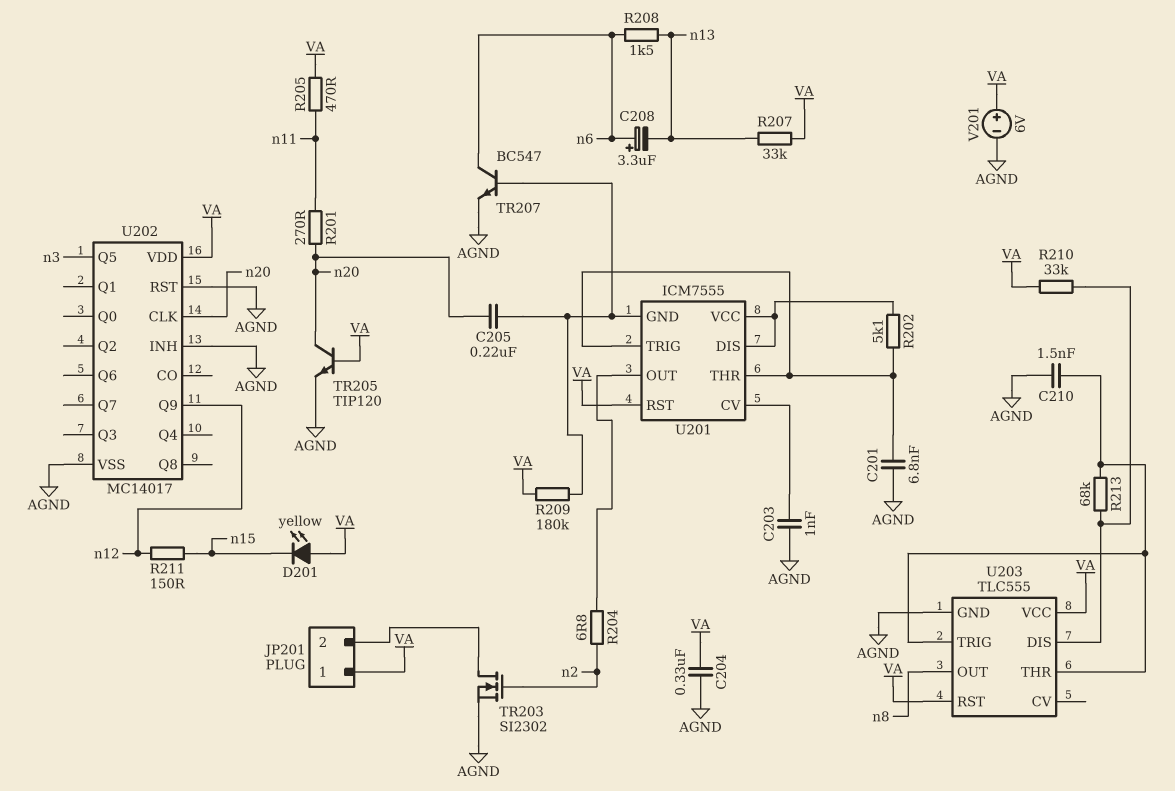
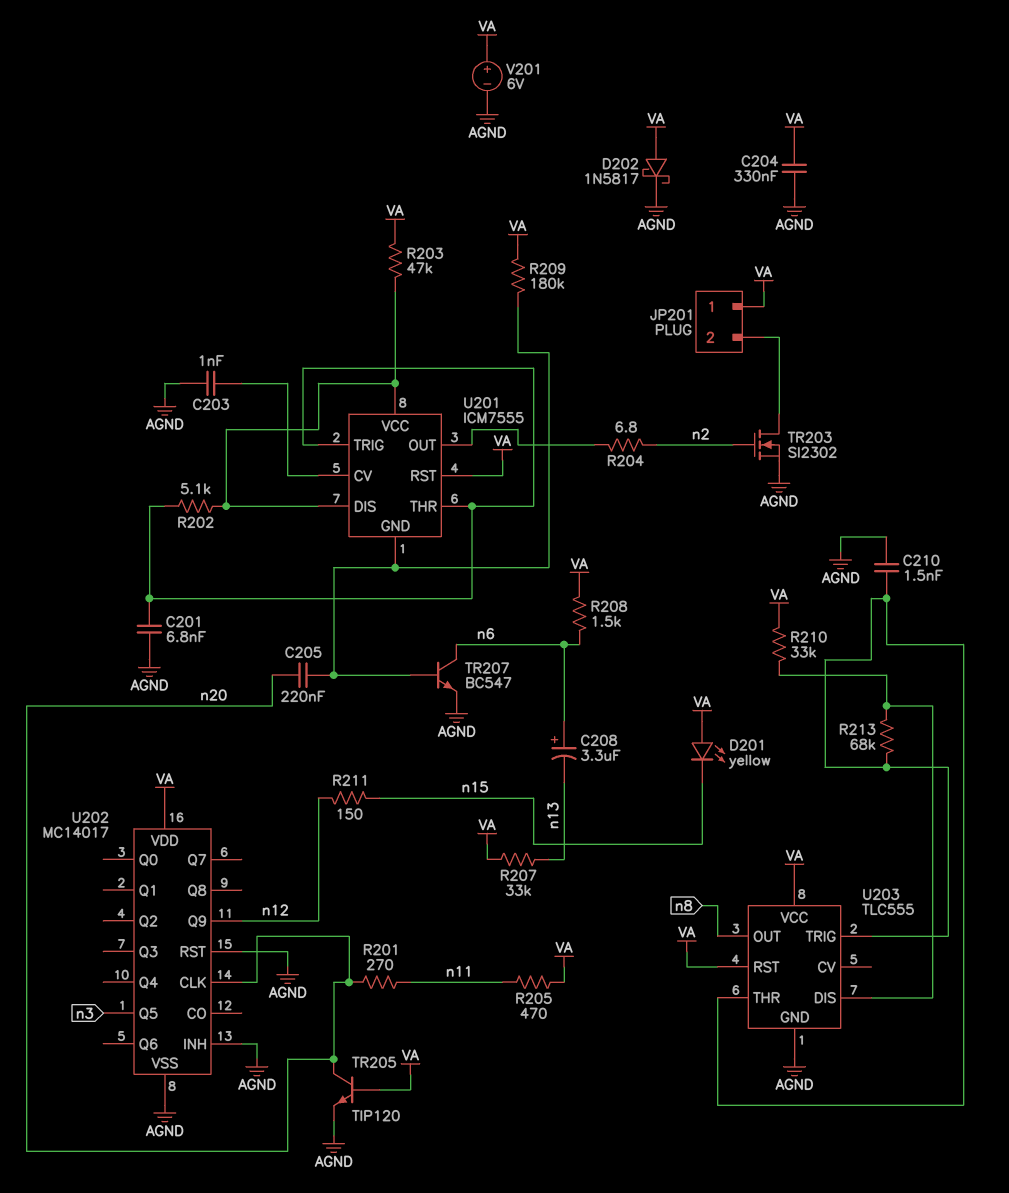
D202: none -> schottky 1N5817 (A VA, K AGND)
R203: none -> 47k (U201/DIS, VA)
R208: 1.5k (n6, n13) -> 1.5k (VA, n6)

